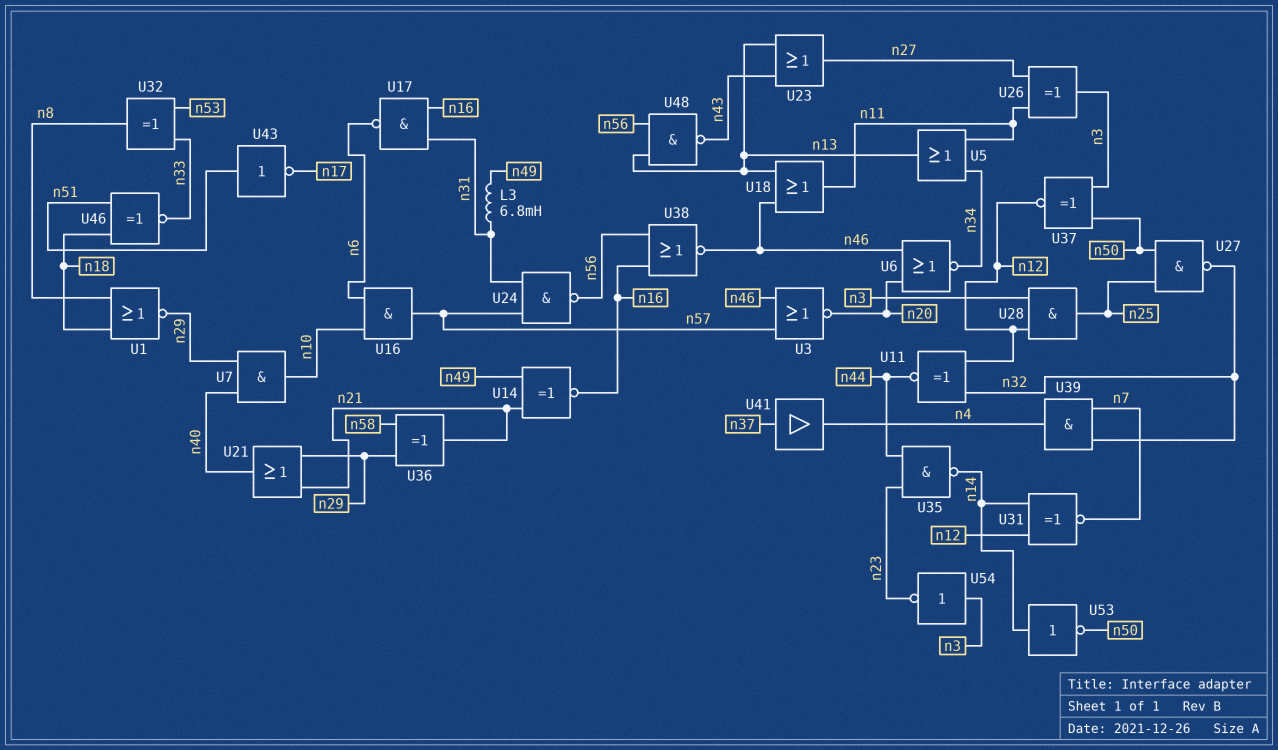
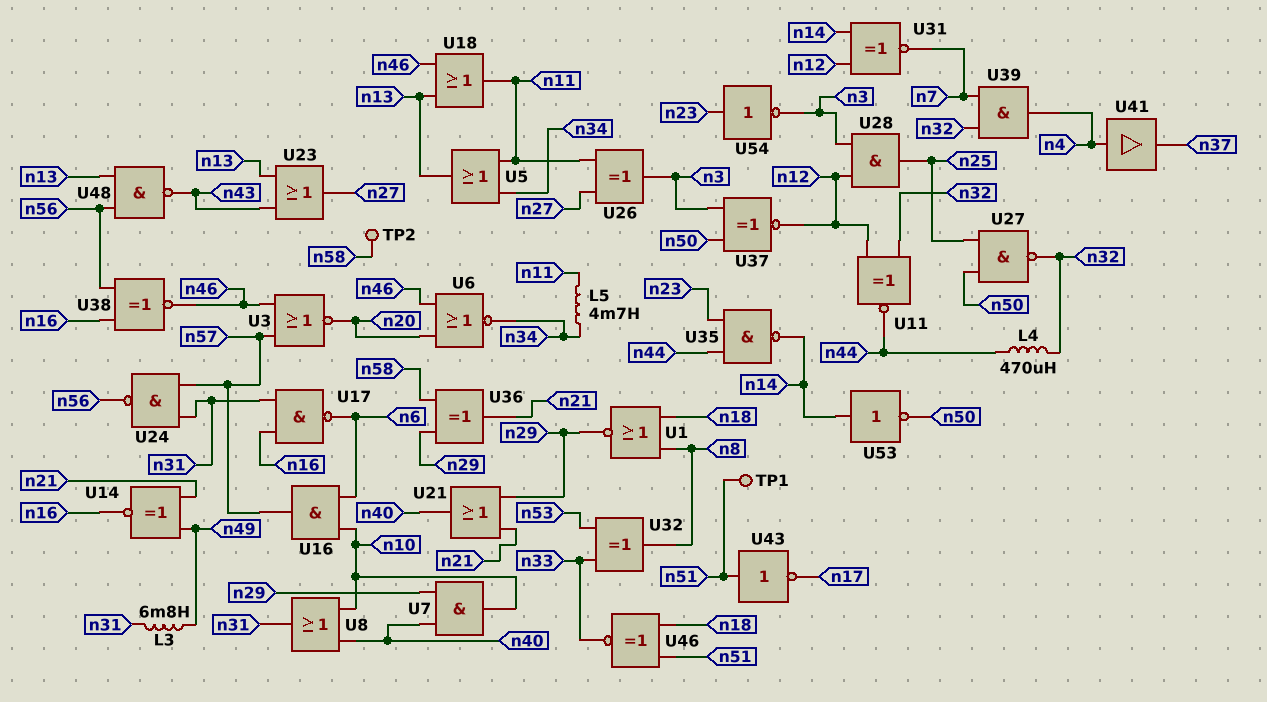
L4: none -> 470uH (n32, n44)
L5: none -> 4.7mH (n11, n34)
TP1: none -> test point (n51)
TP2: none -> test point (n58)
U8: none -> OR (in n10, in n40, out n31)
U38: NOR (in n16, in n56, out n46) -> XNOR (in n16, in n56, out n46)
U41: buffer (in n37, out n4) -> buffer (in n4, out n37)
U54: NOT (in n3, out n23) -> NOT (in n23, out n3)

